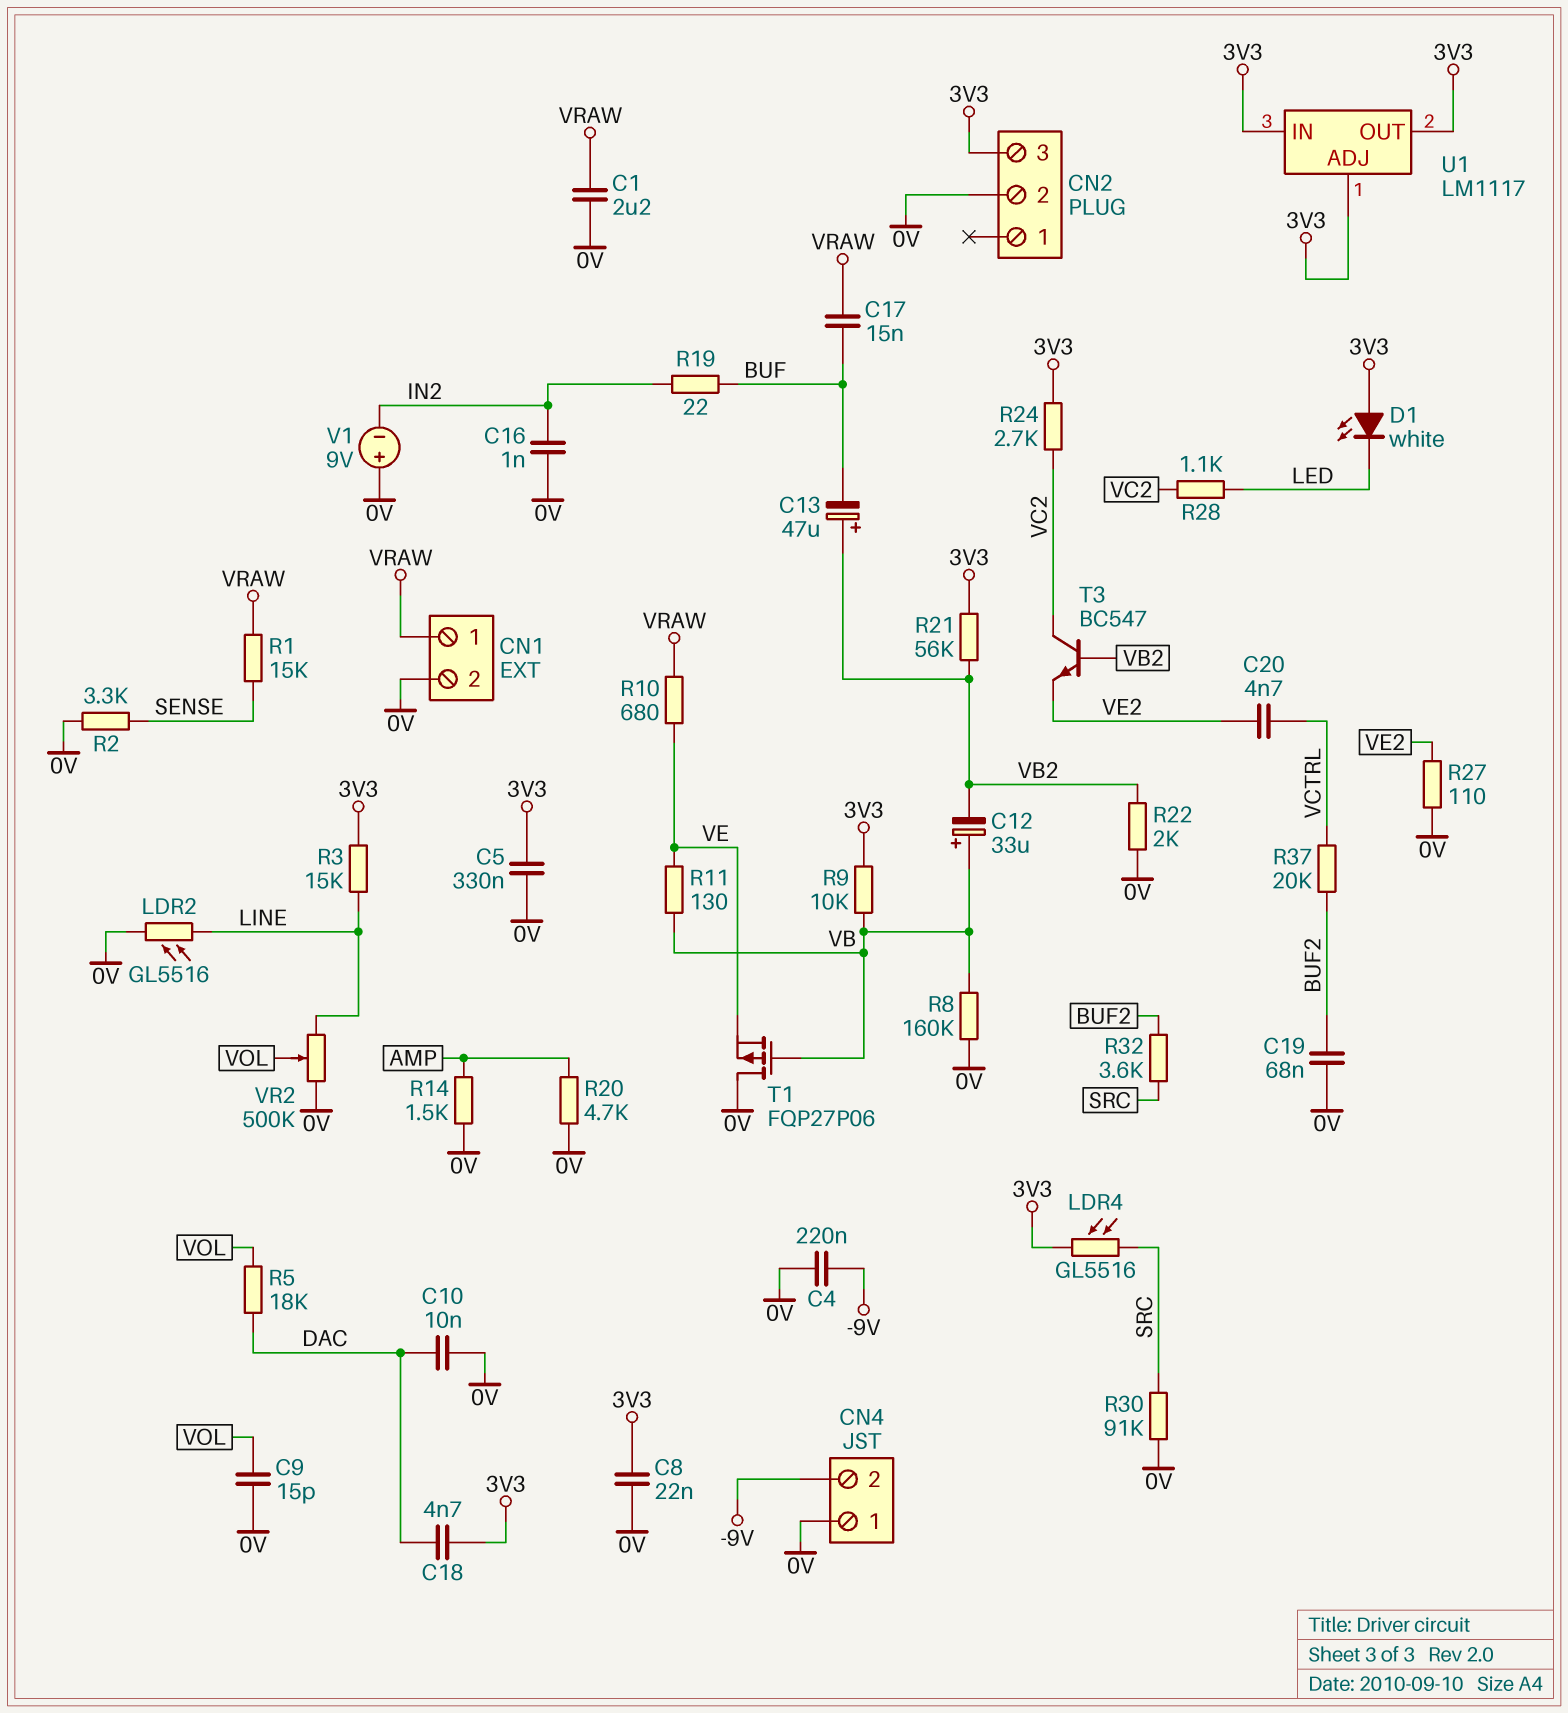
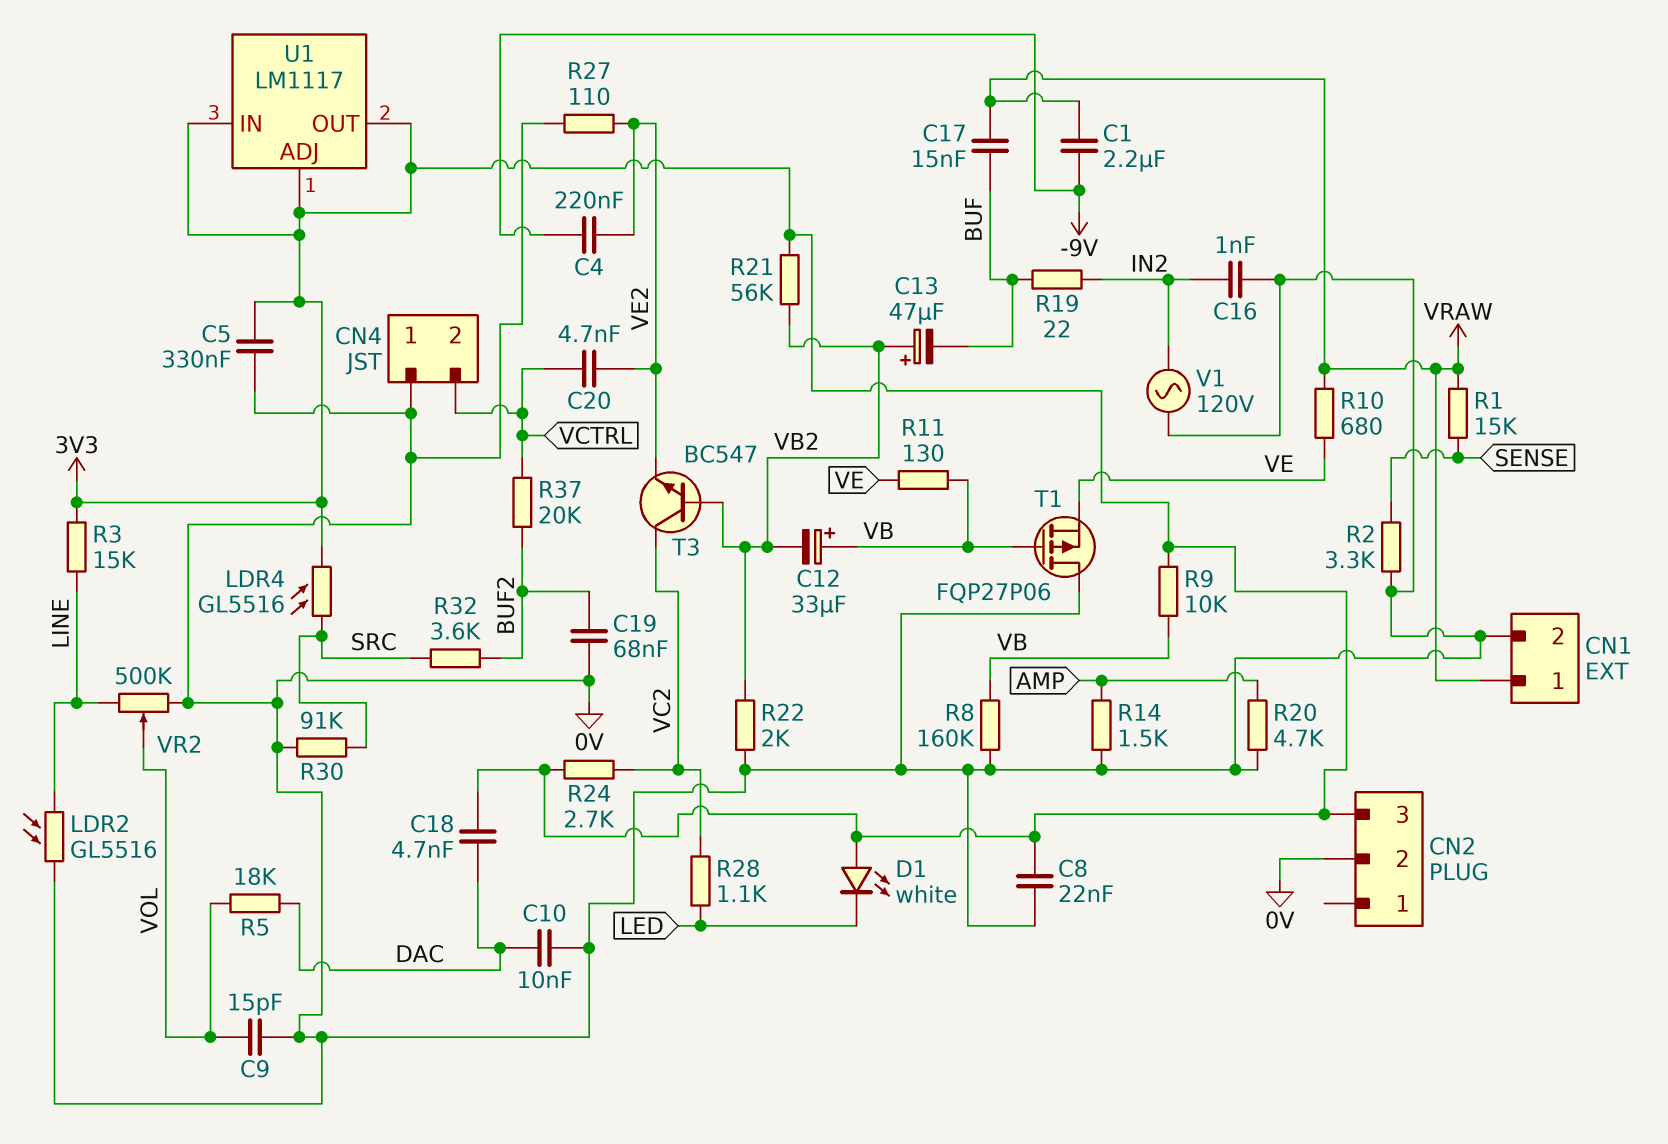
C1: 2.2uF (0V, VRAW) -> 2.2uF (-9V, VRAW)
C4: 220nF (-9V, 0V) -> 220nF (-9V, VE2)
CN4 pin 2: -9V -> VCTRL
V1: 9V (plus 0V, minus IN2) -> AC 120V (0V, IN2)

